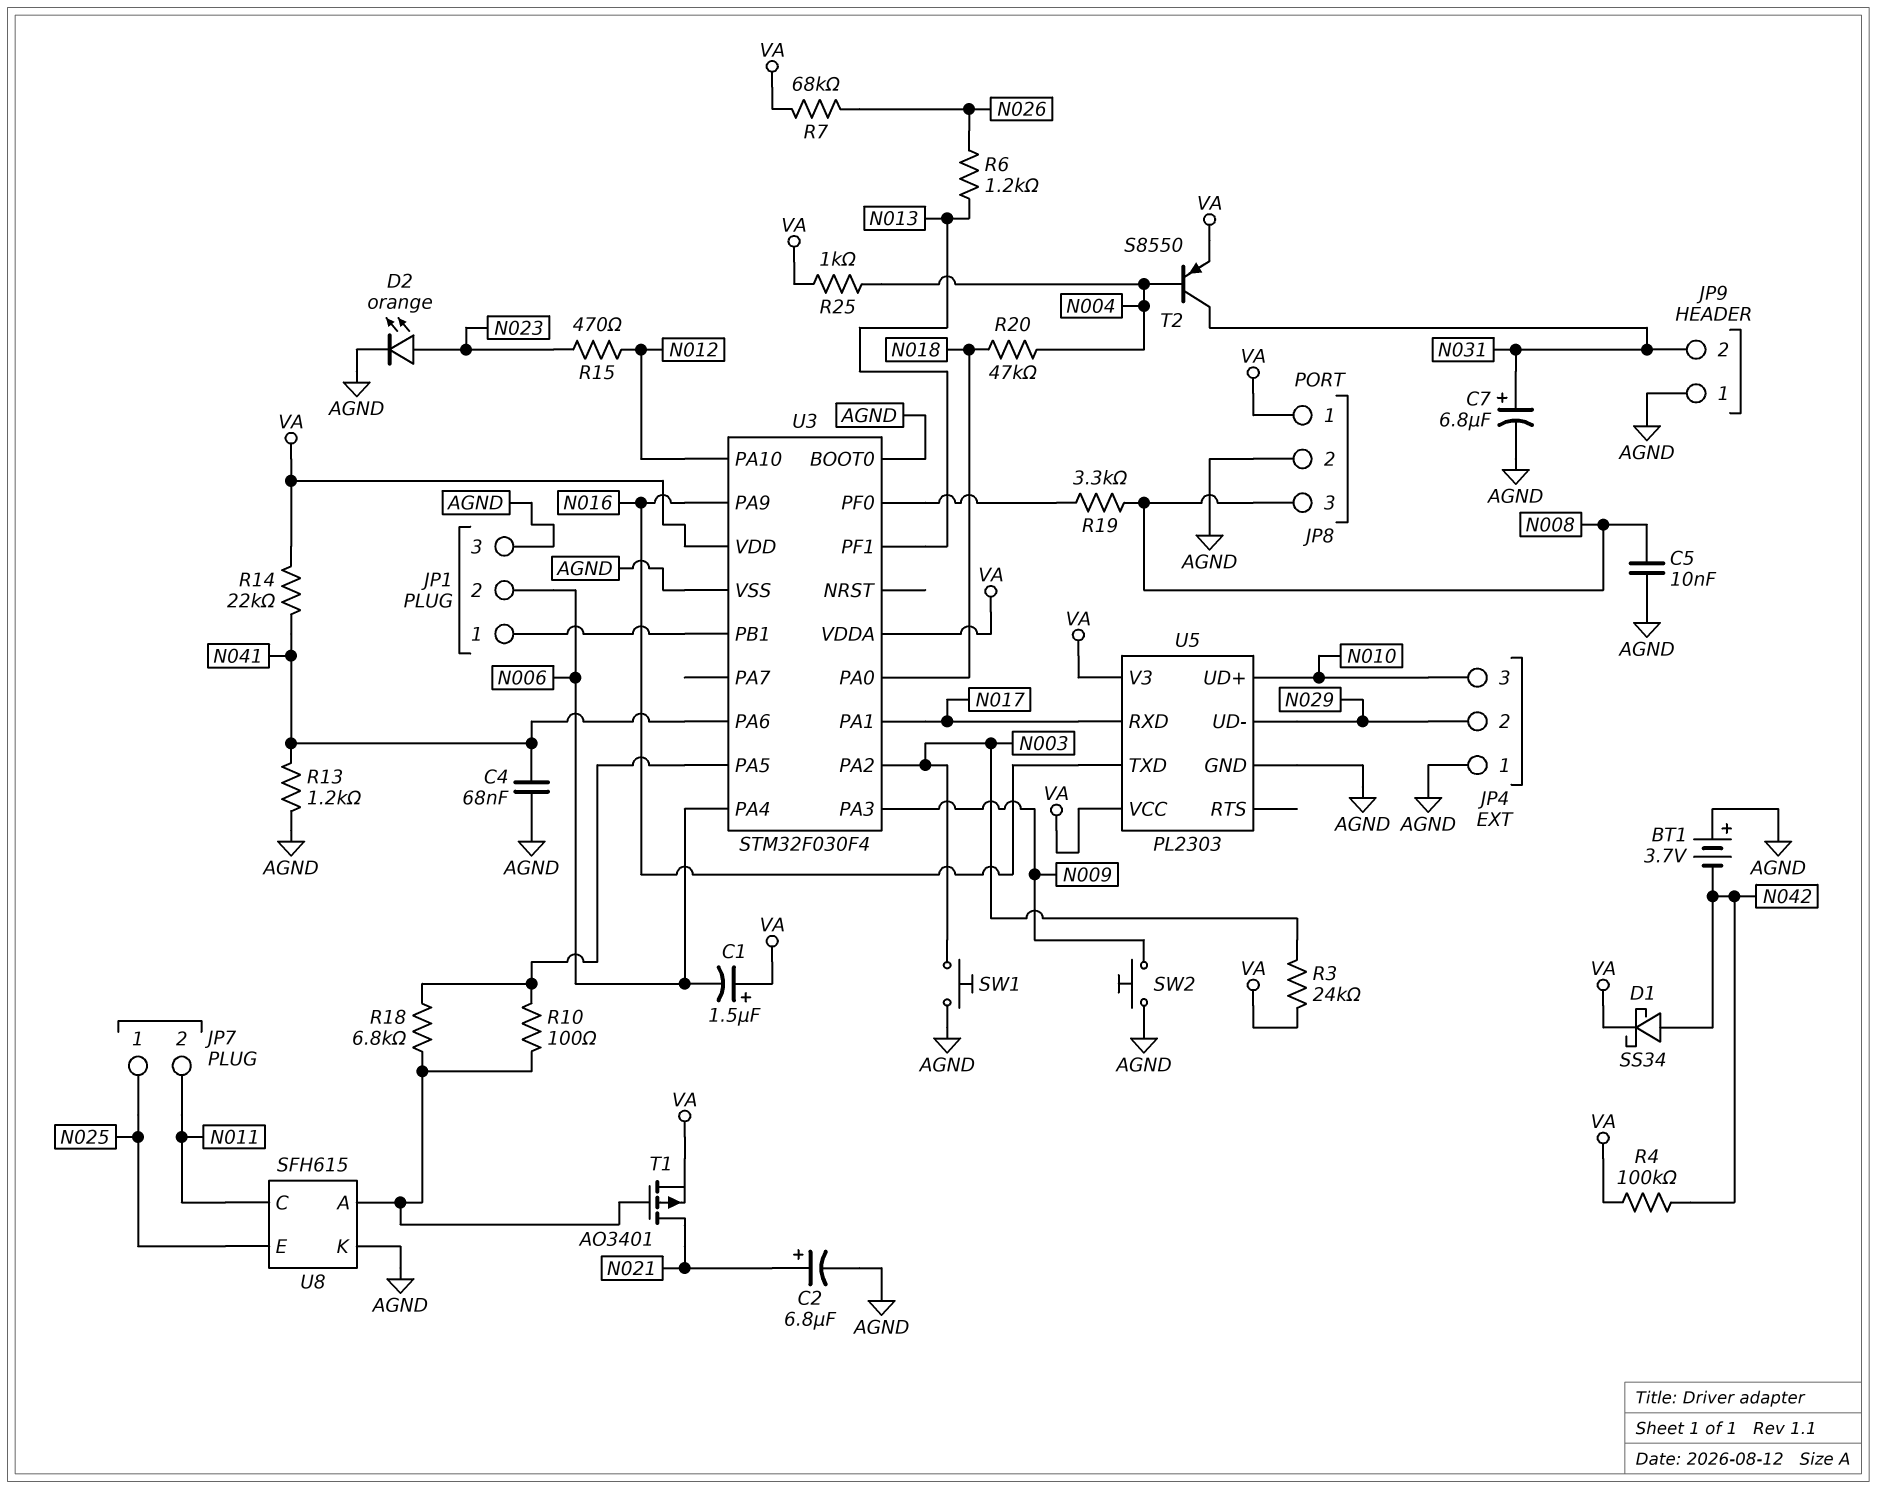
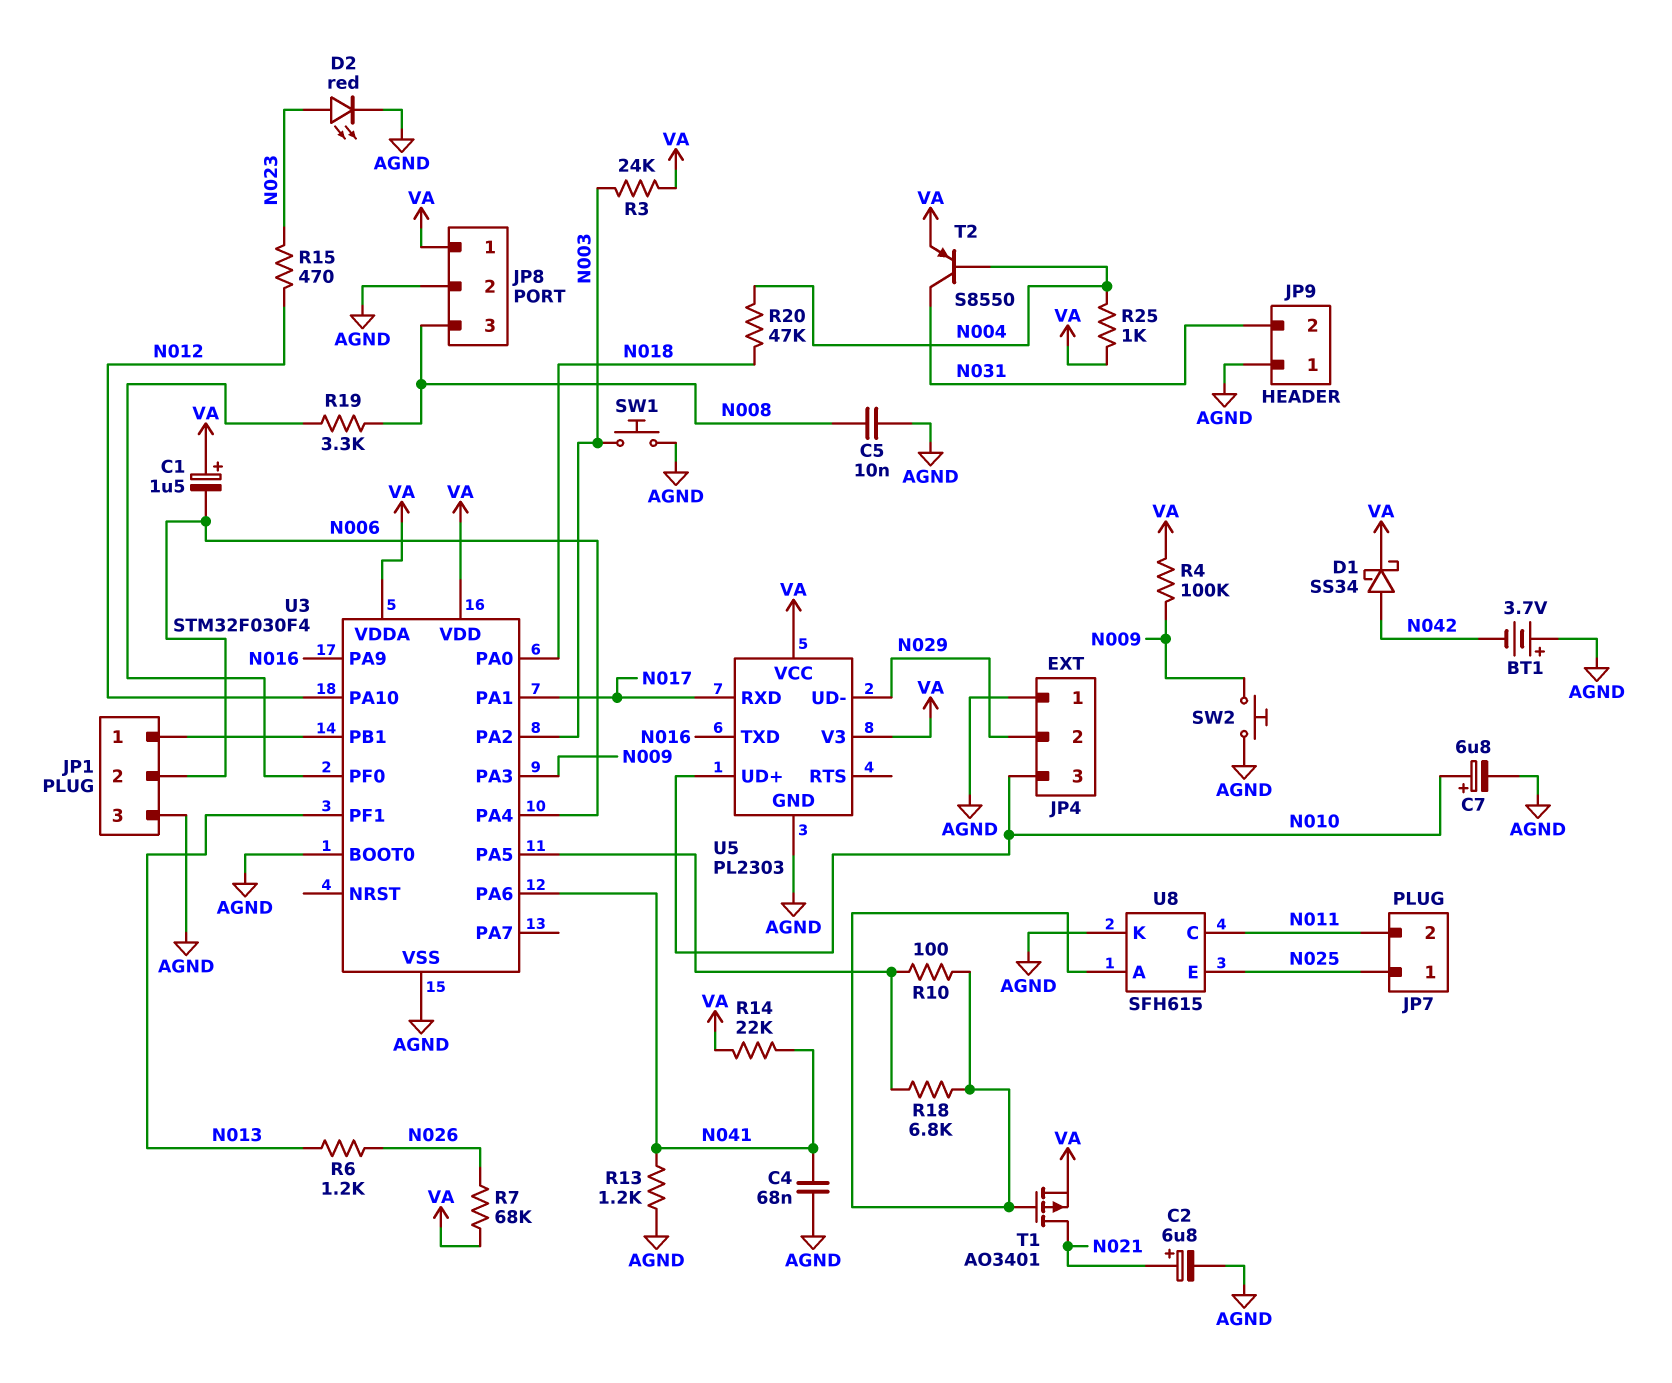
C7: 6.8uF (plus N031, minus AGND) -> 6.8uF (plus N010, minus AGND)
D2: LED orange (A N023, K AGND) -> LED red (A N023, K AGND)
R4: 100k (N042, VA) -> 100k (N009, VA)

